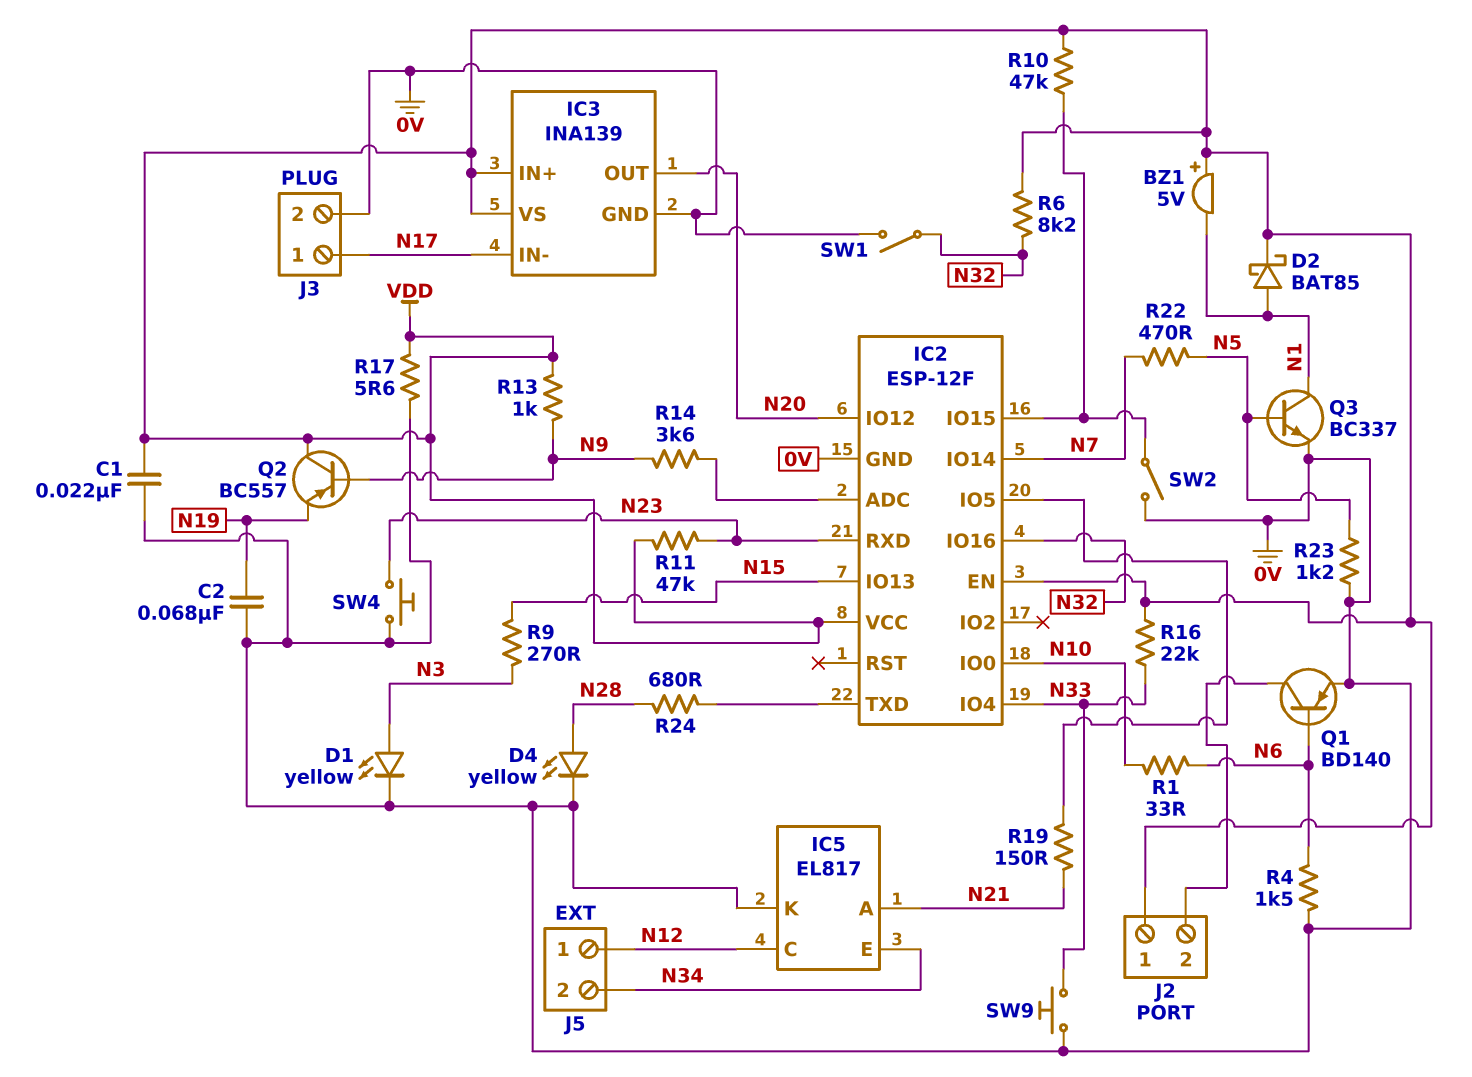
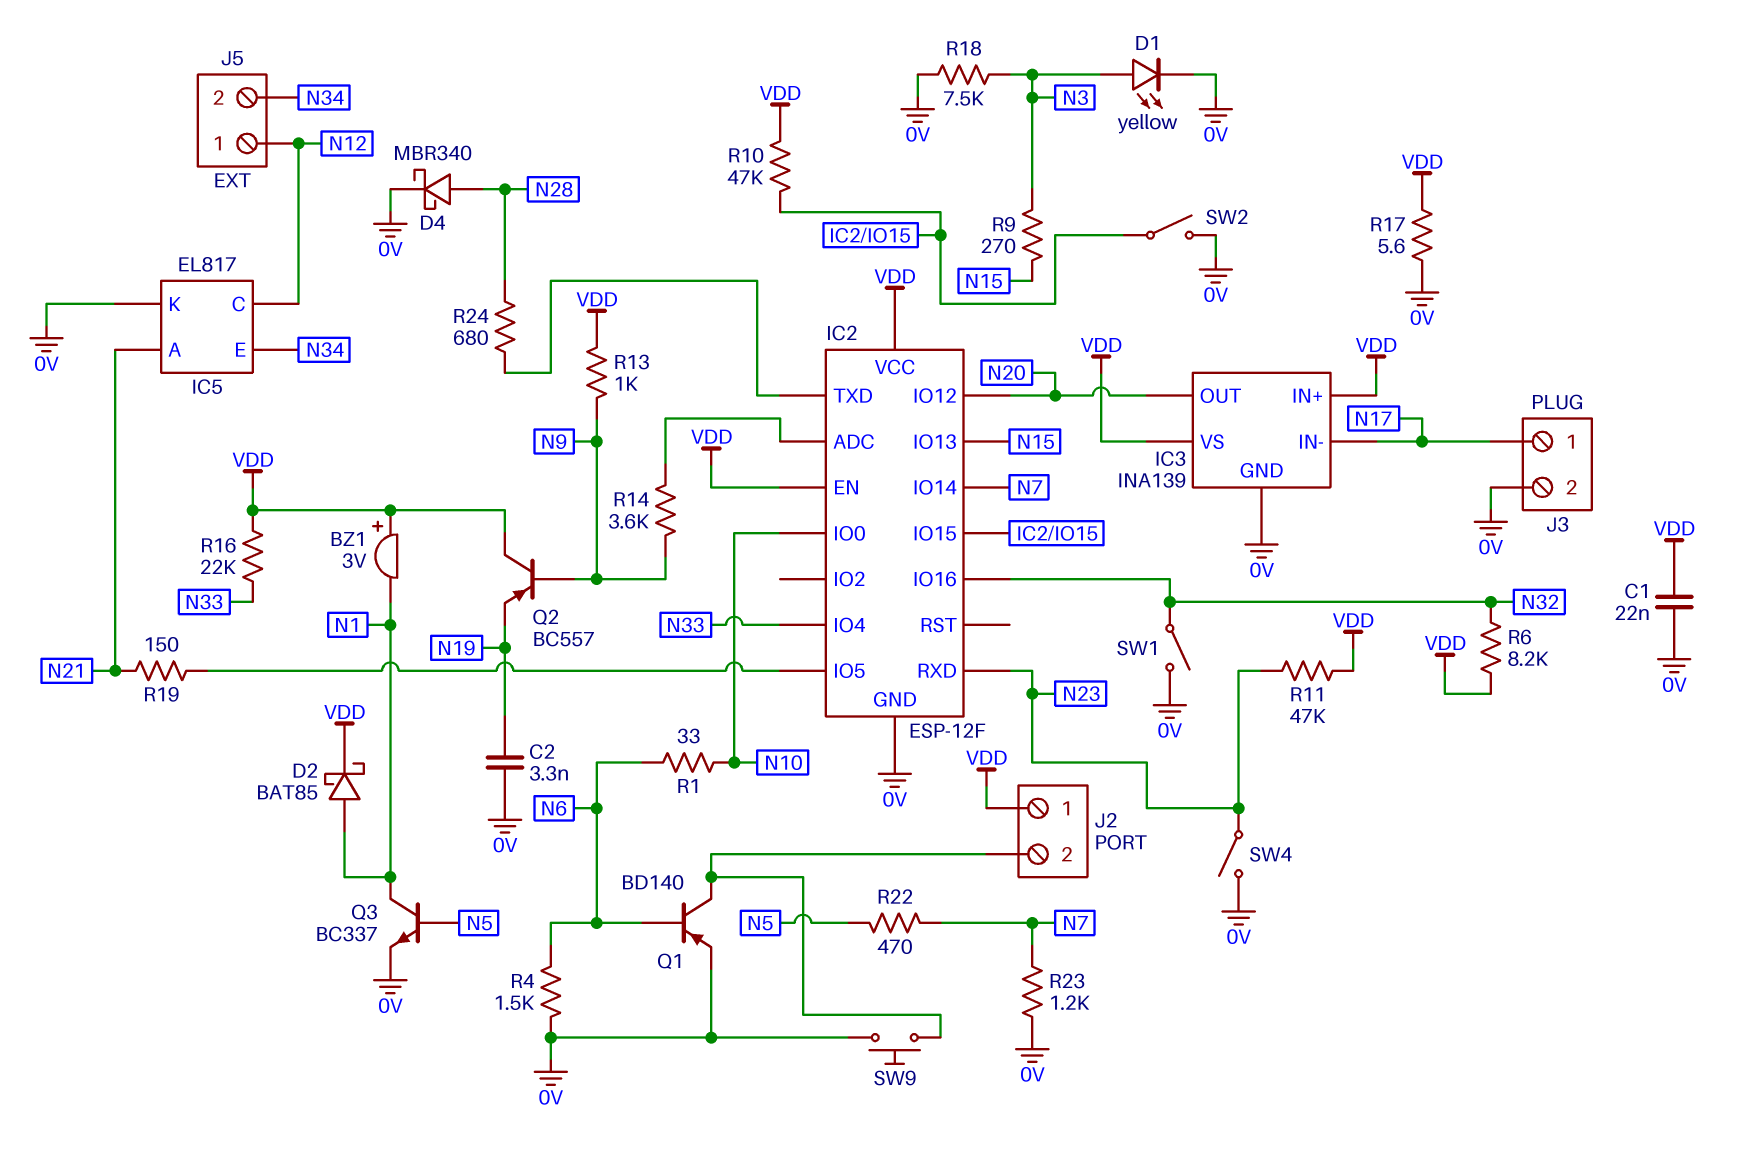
BZ1: buzzer 5V (plus VDD, minus N1) -> buzzer 3V (plus VDD, minus N1)
C2: 68nF (0V, N19) -> 3.3nF (0V, N19)
D4: LED yellow (A N28, K 0V) -> schottky MBR340 (A N28, K 0V)
R18: none -> 7.5k (0V, N3)
R23: 1.2k (0V, N5) -> 1.2k (0V, N7)
SW4: button (0V, N23) -> switch (0V, N23)
SW9: button (0V, N33) -> button (0V, J2/2)

